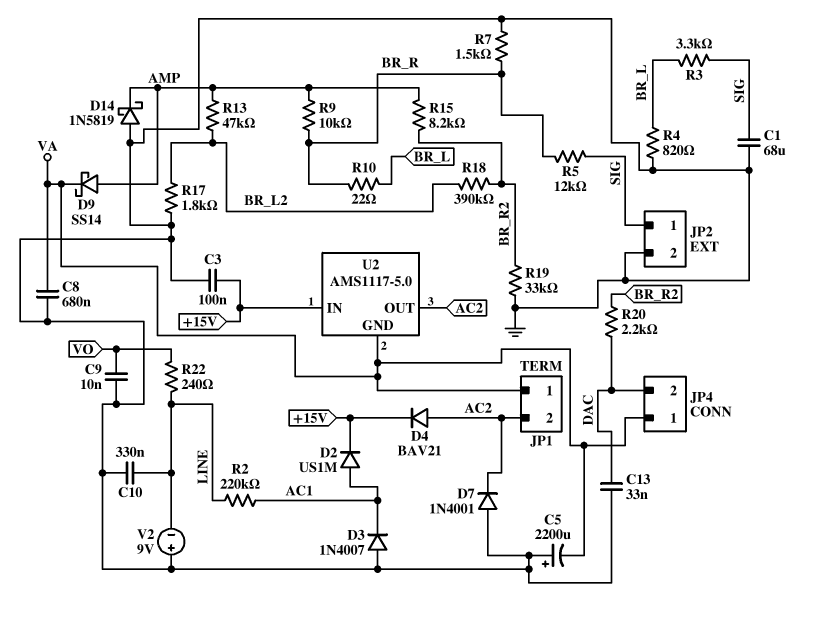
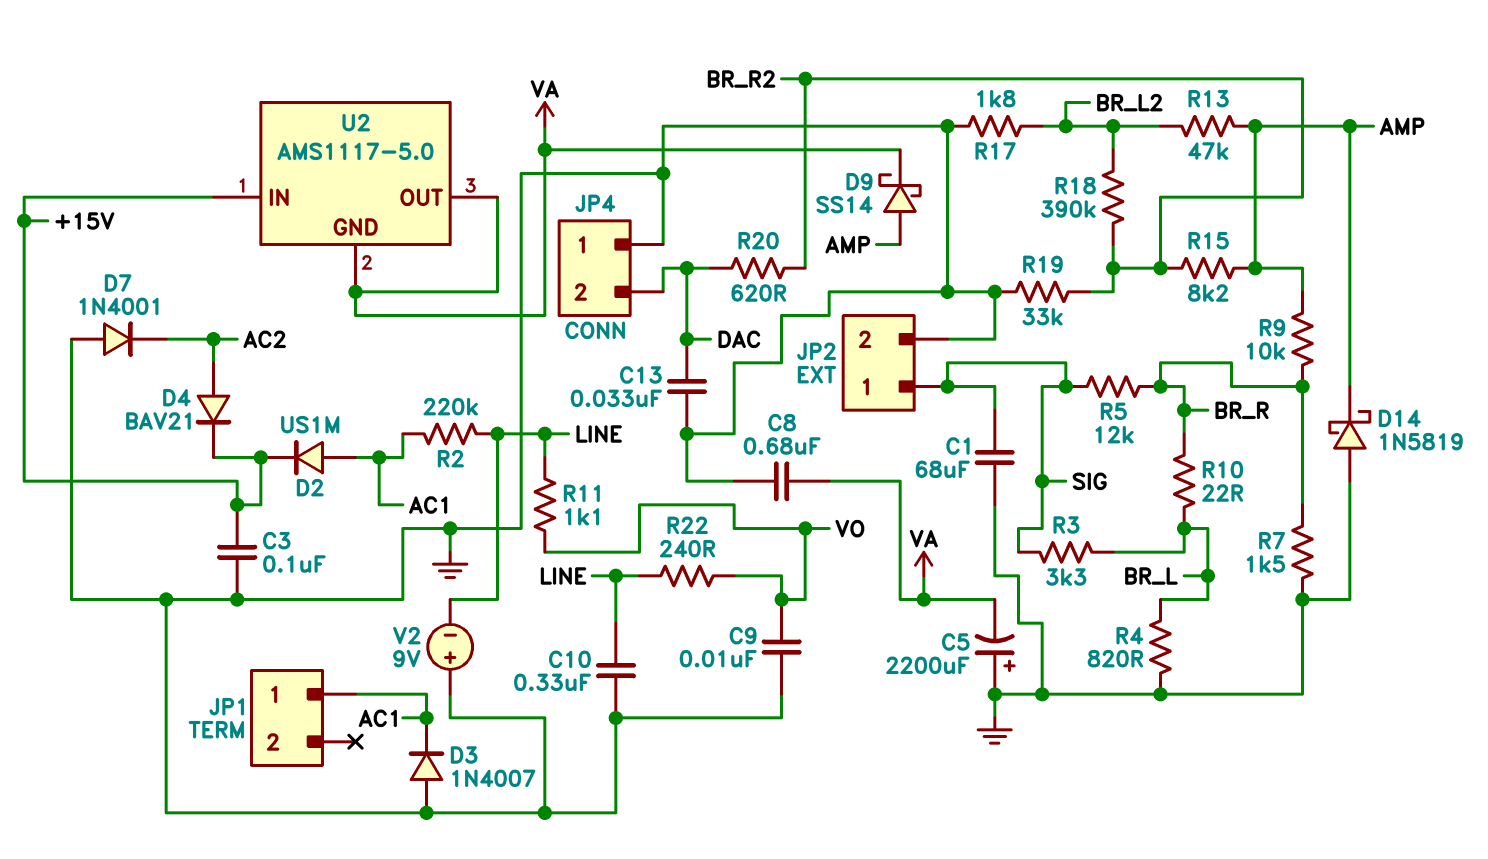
JP1 pin 1: VA -> AC1
JP1 pin 2: AC2 -> none
JP4 pin 1: VA -> GND
R11: none -> 1.1k (LINE, VO)
R20: 2.2k (BR_R2, DAC) -> 620 (BR_R2, DAC)
U2 pin OUT: AC2 -> VA

